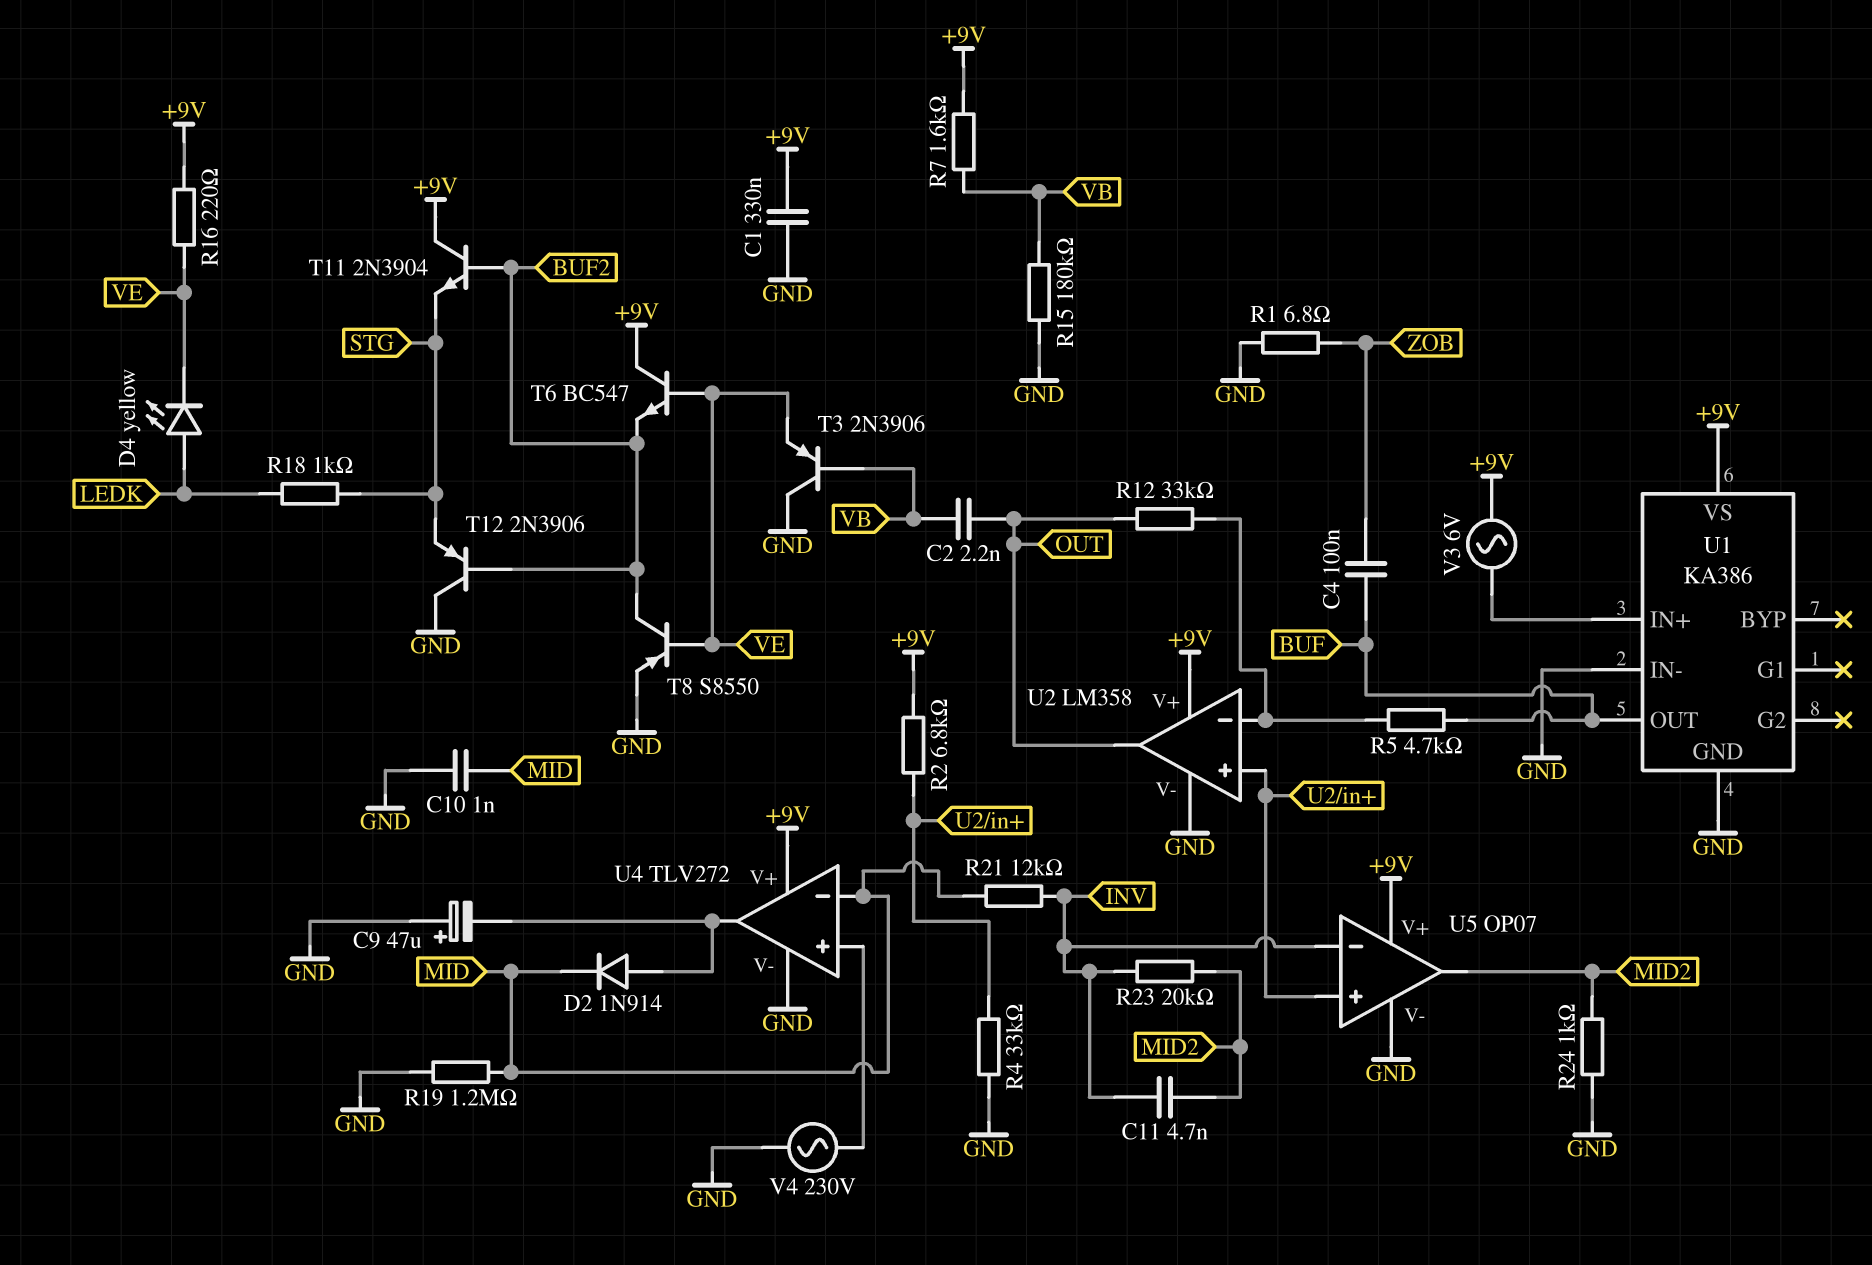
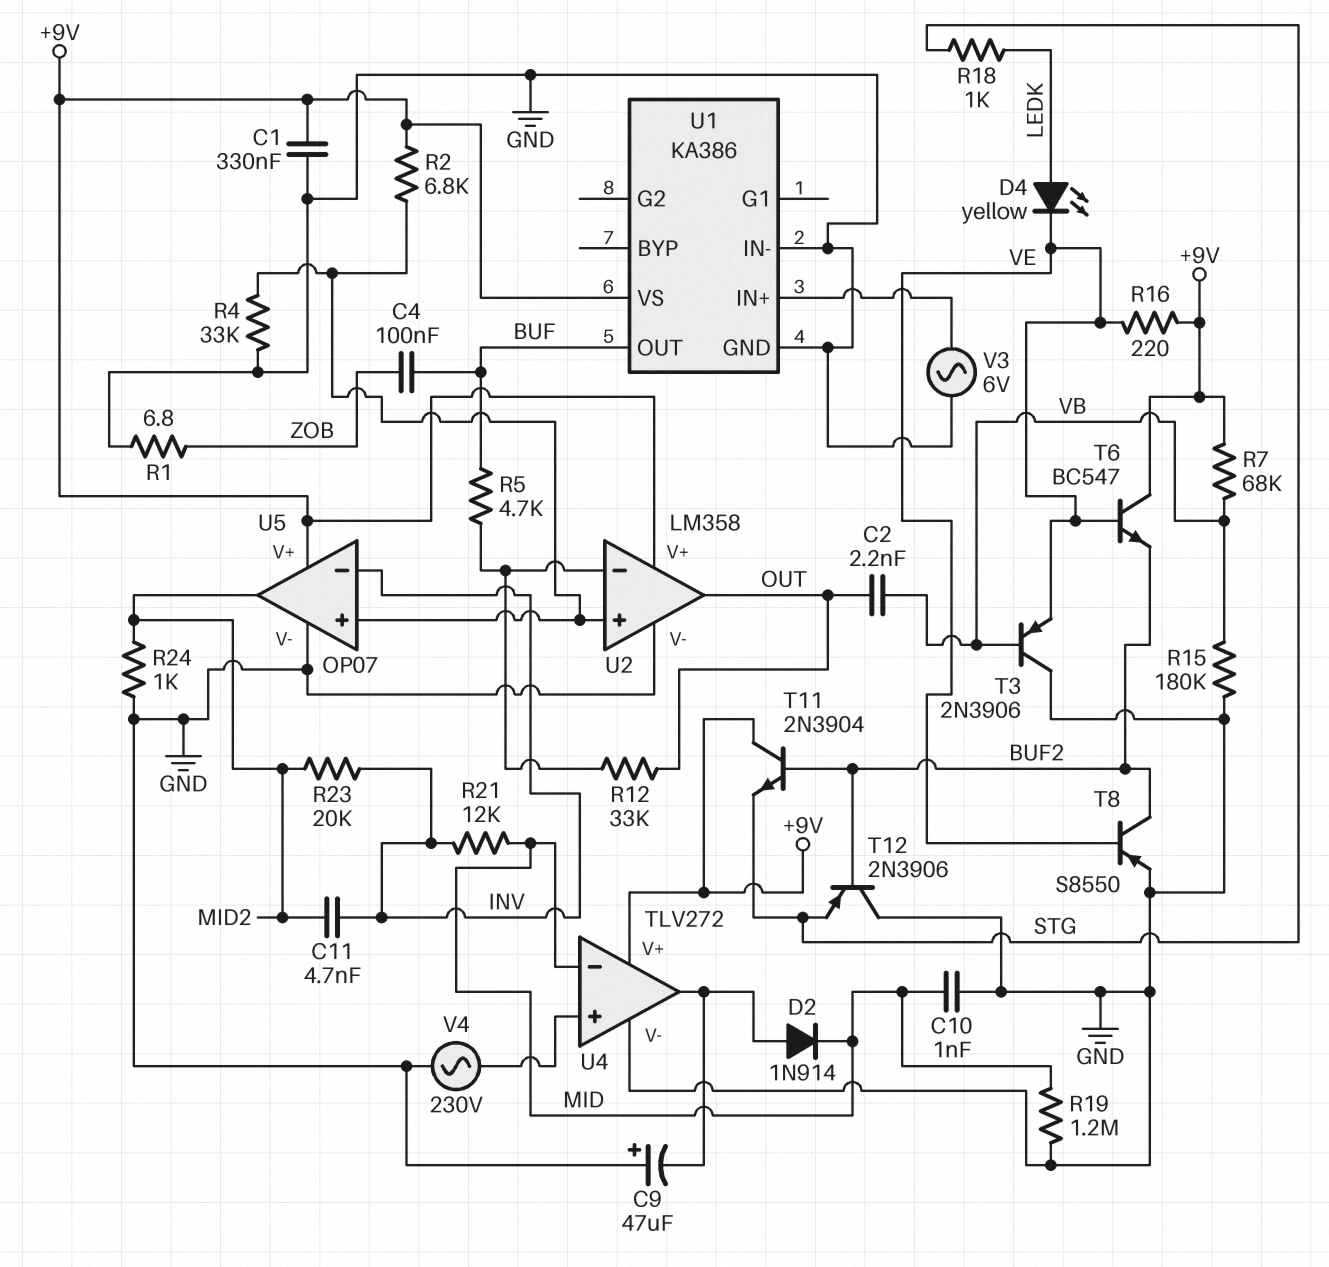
R7: 1.6k (+9V, VB) -> 68k (+9V, VB)
V3: AC 6V (+9V, U1/IN+) -> AC 6V (GND, U1/IN+)

